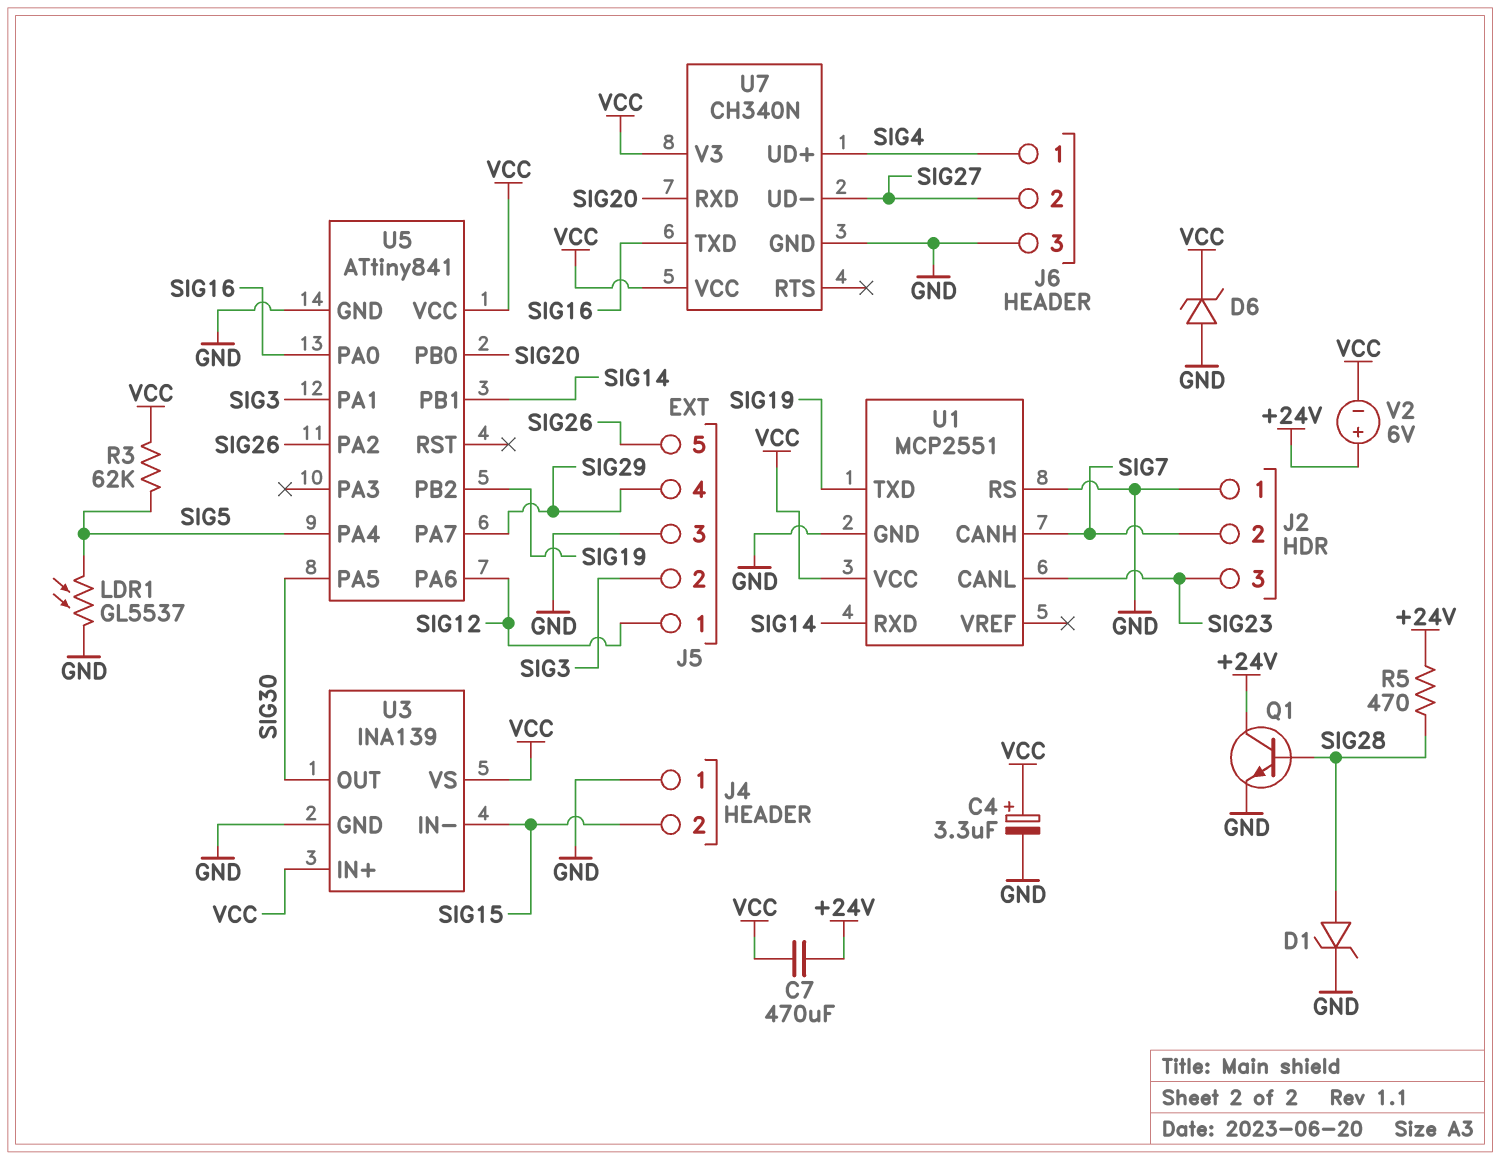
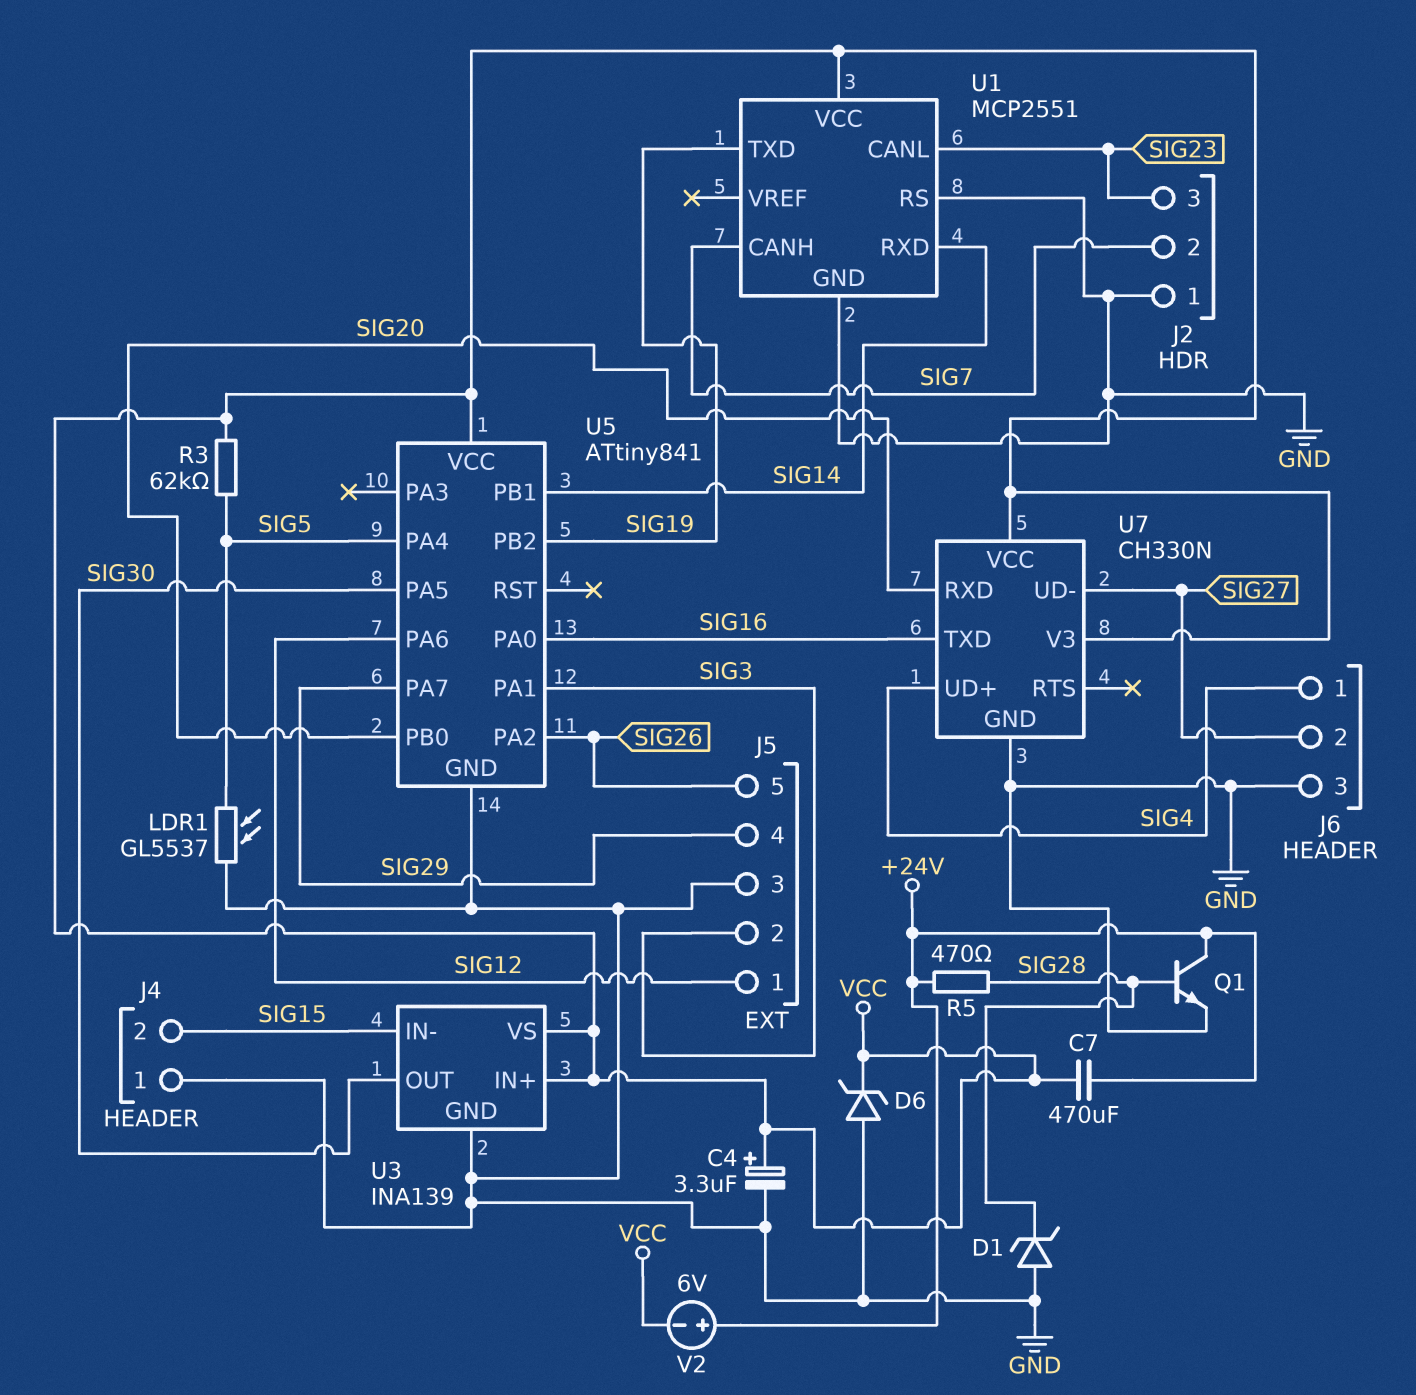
D1: zener (A SIG28, K GND) -> zener (A GND, K SIG28)
U7: CH340N -> CH330N

